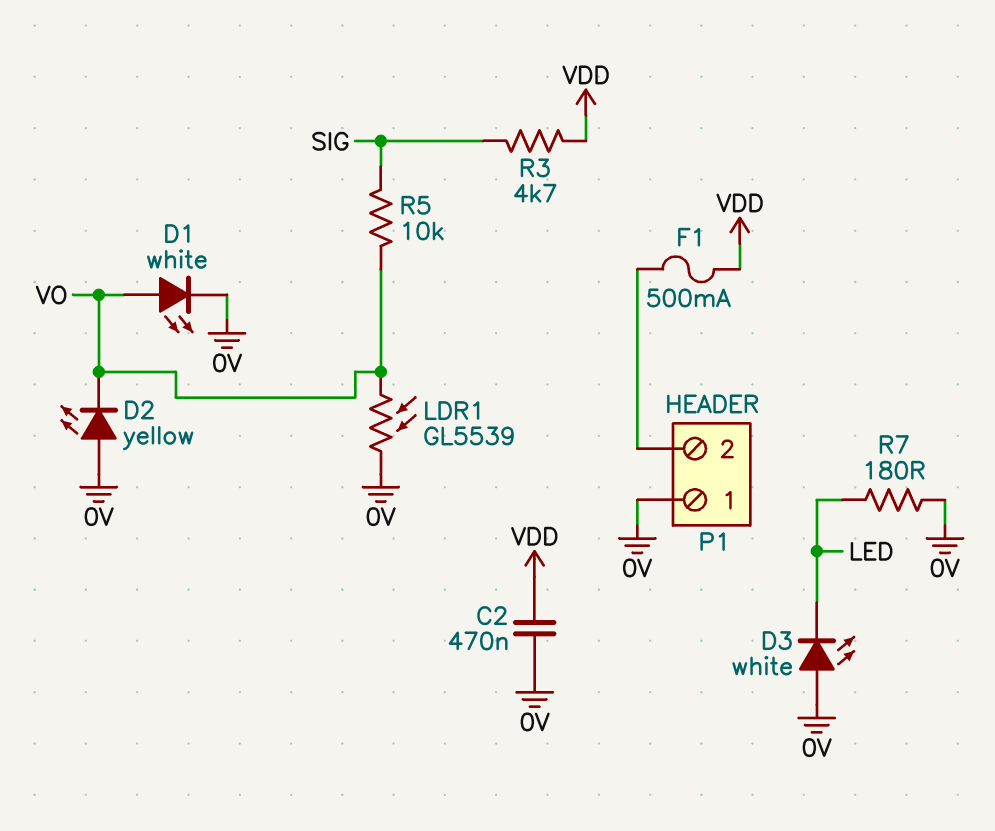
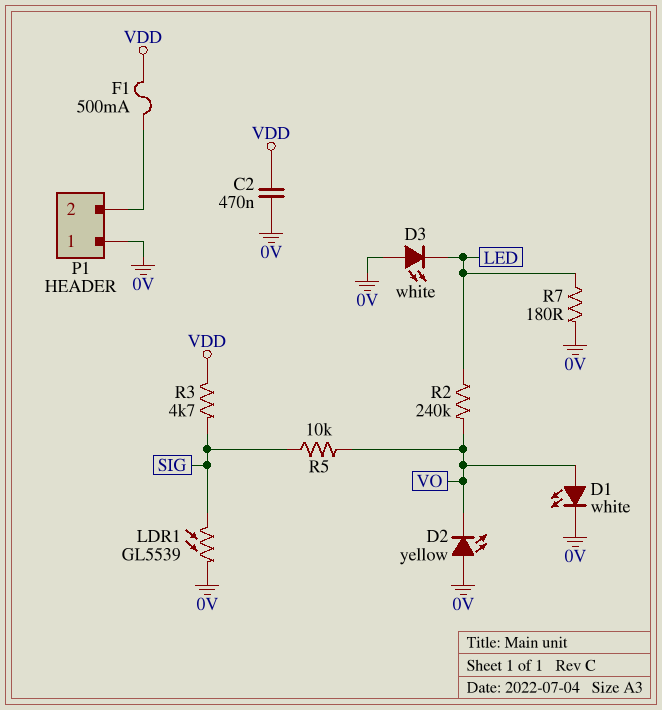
LDR1: GL5539 (0V, VO) -> GL5539 (0V, SIG)
R2: none -> 240k (LED, VO)

